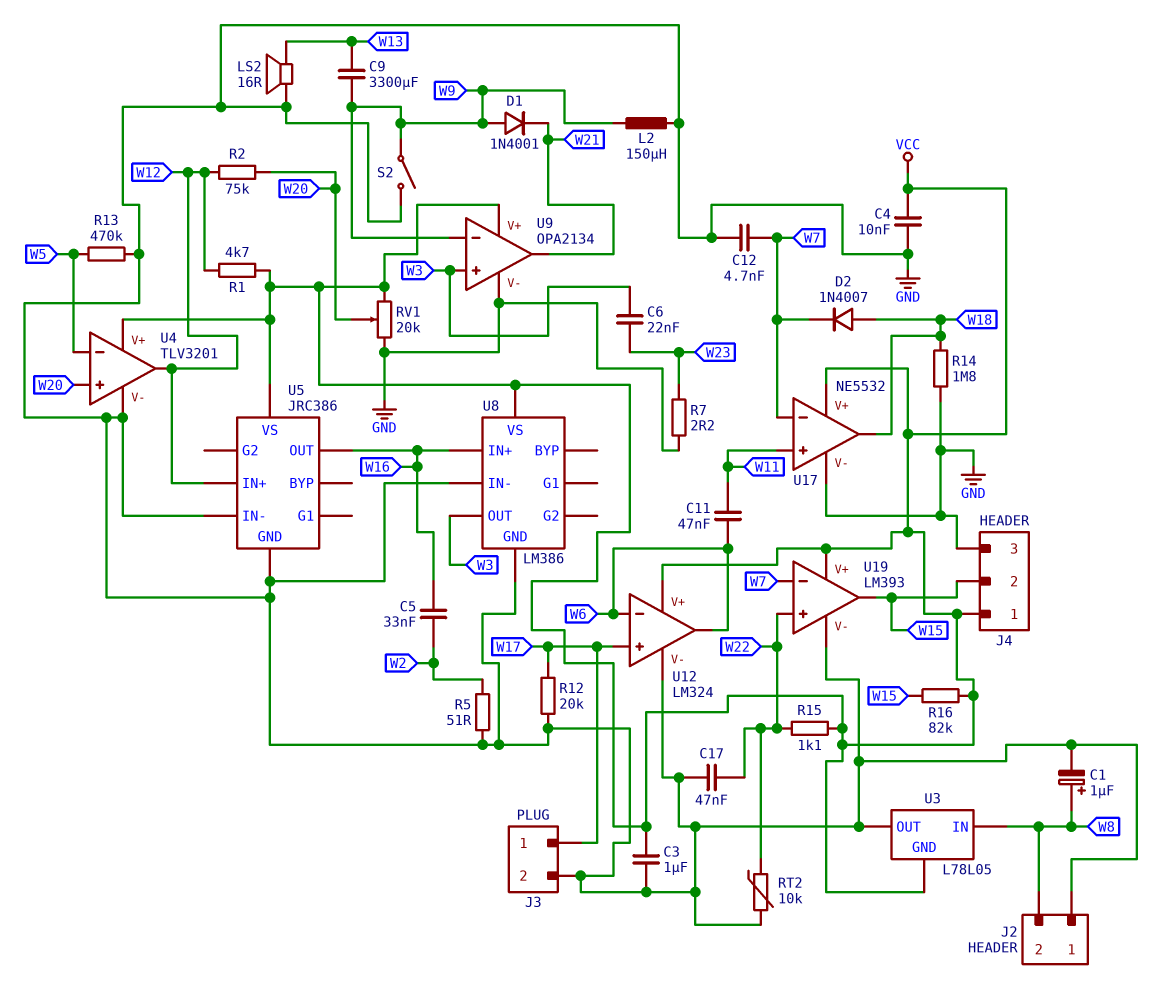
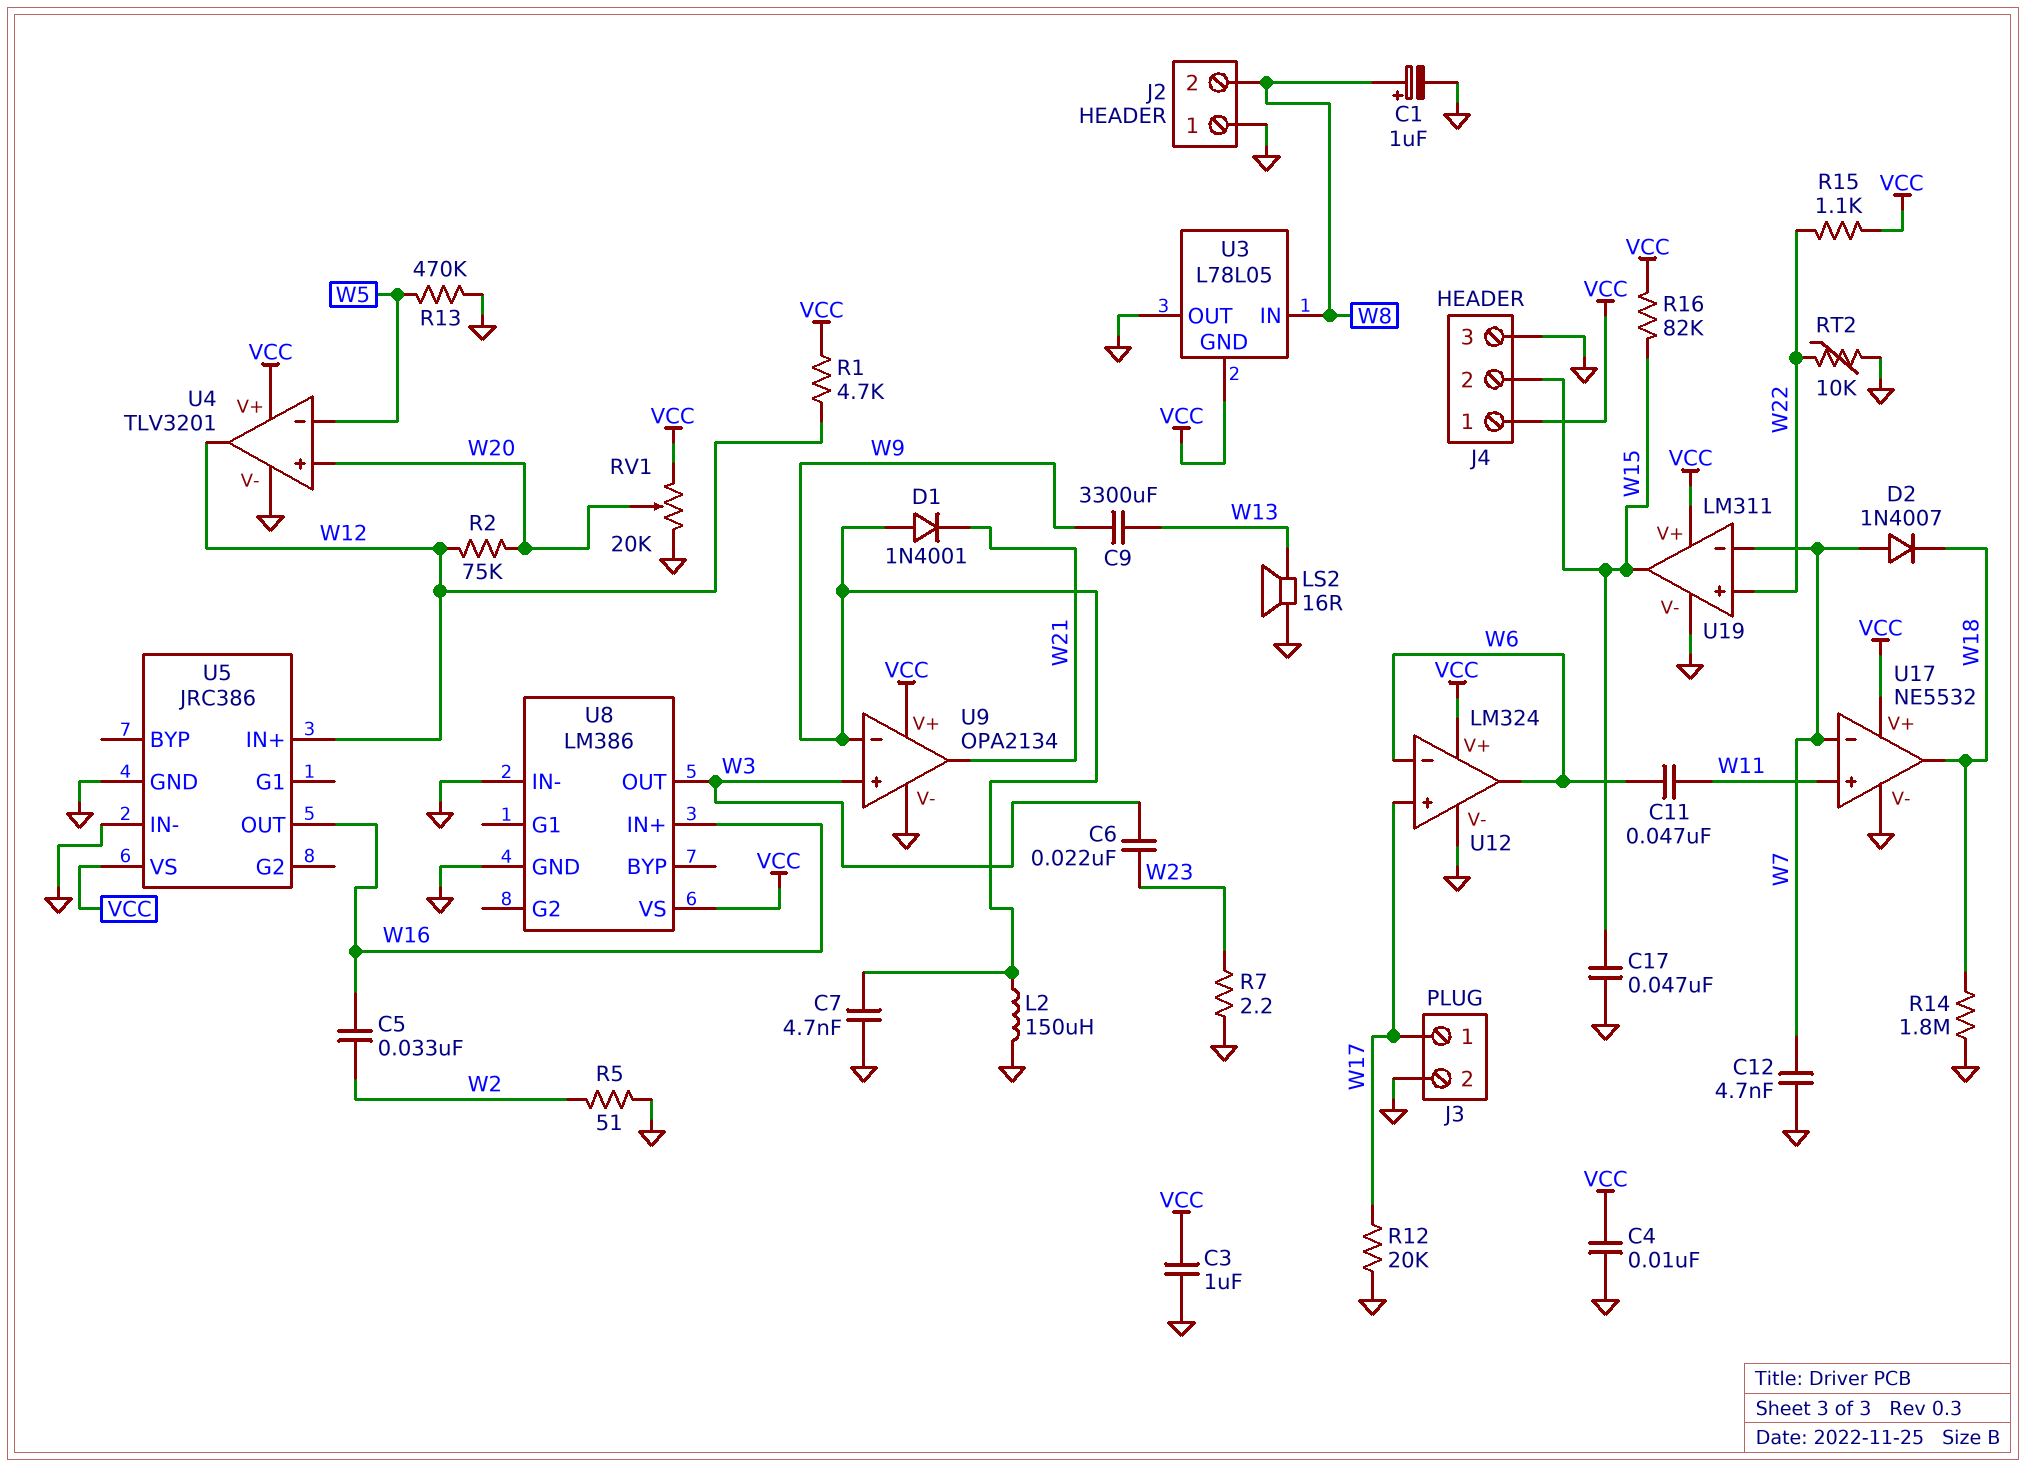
C7: none -> 4.7nF (GND, W9)
C17: 47nF (GND, W22) -> 47nF (GND, W15)
D2: diode 1N4007 (A W18, K W7) -> diode 1N4007 (A W7, K W18)
S2: switch (GND, W9) -> none
U19: LM393 -> LM311

